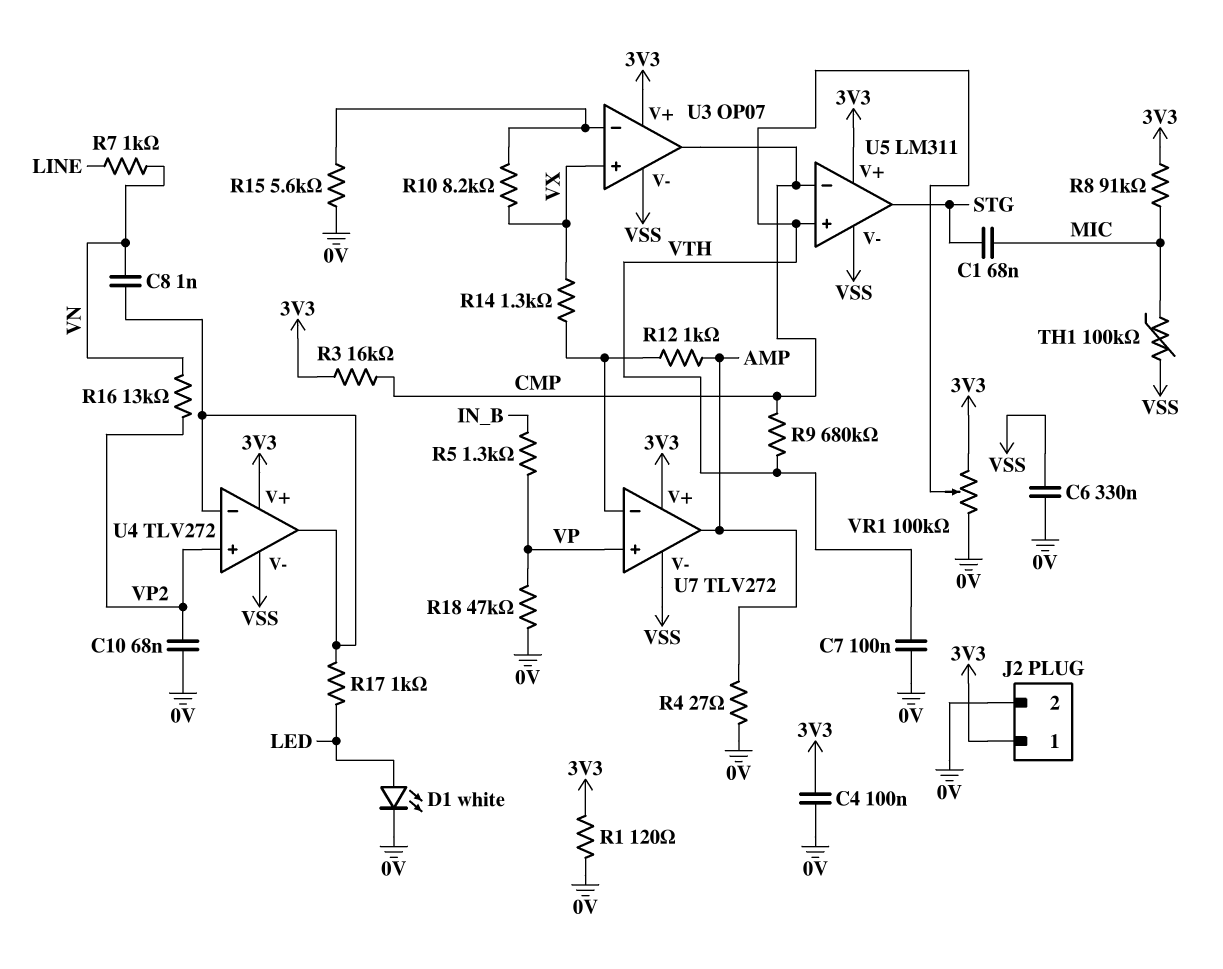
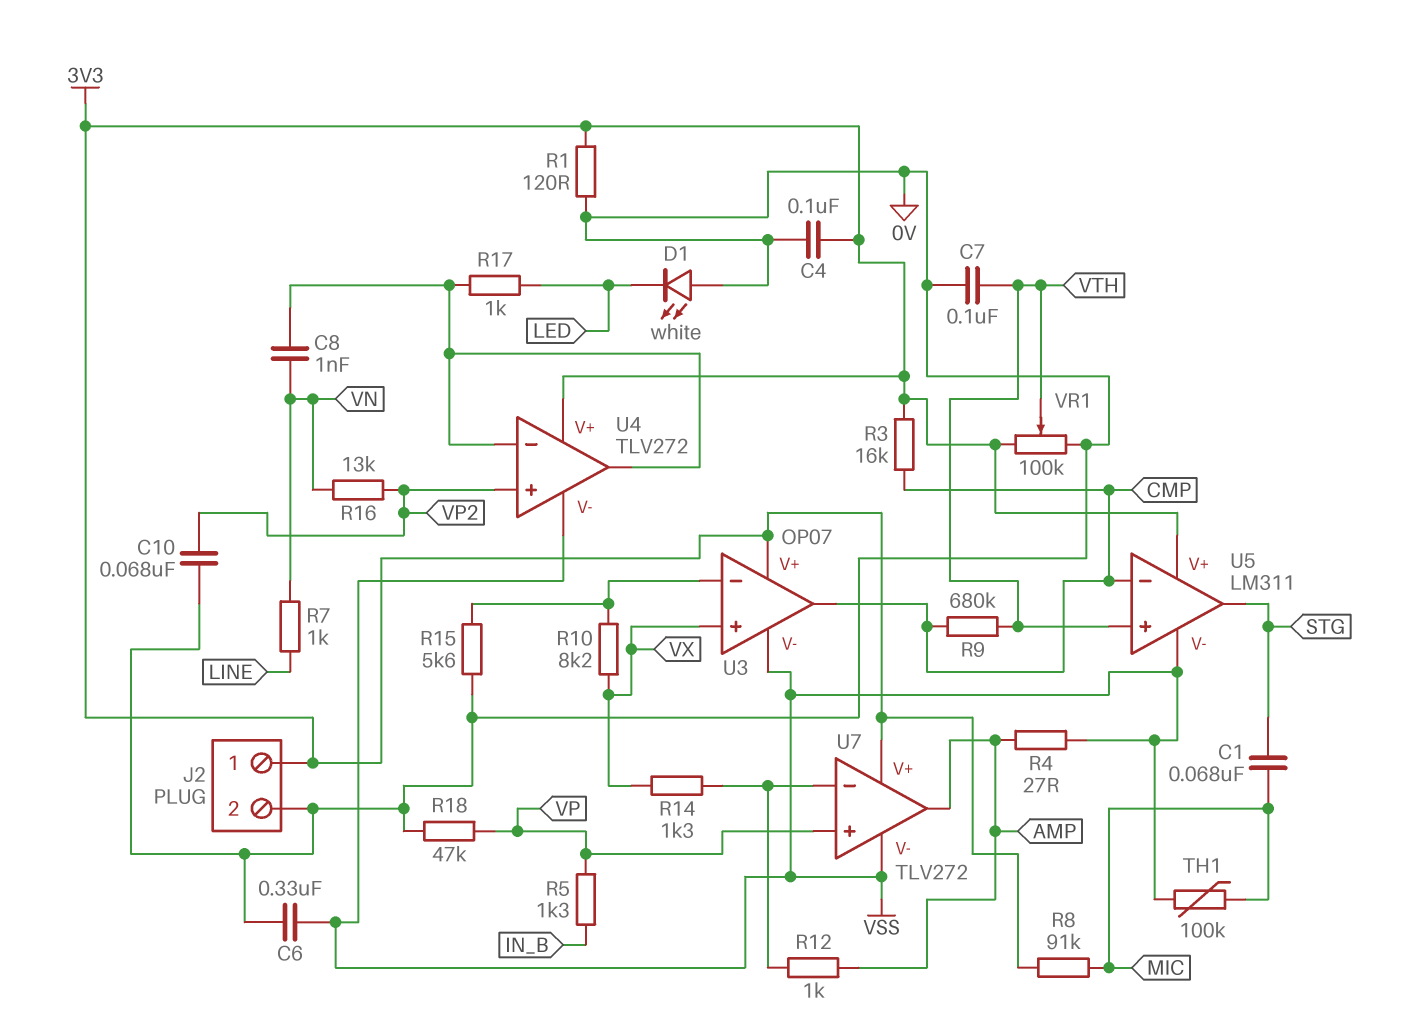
D1: LED white (A LED, K 0V) -> LED white (A 0V, K LED)
R4: 27 (0V, AMP) -> 27 (AMP, VSS)

